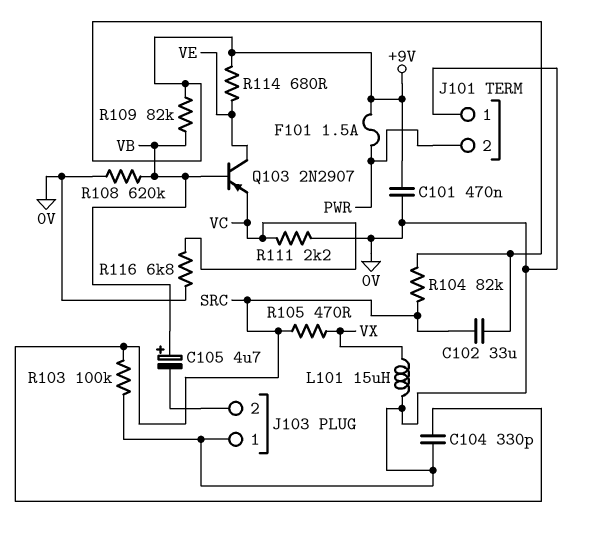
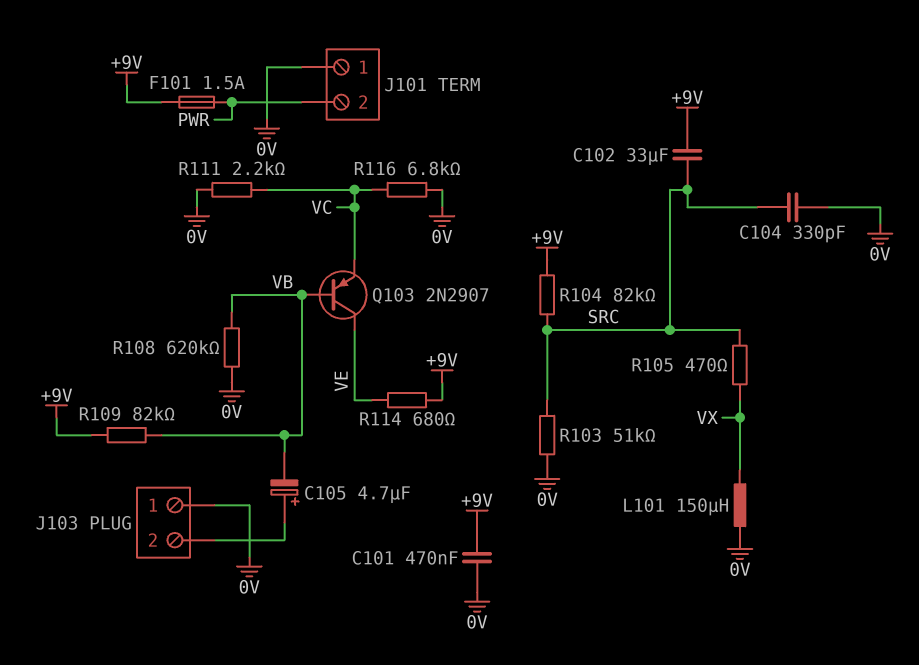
C105: 4.7uF (plus VB, minus J103/2) -> 4.7uF (plus J103/2, minus VB)
L101: 15uH (0V, VX) -> 150uH (0V, VX)
R103: 100k (0V, SRC) -> 51k (0V, SRC)

